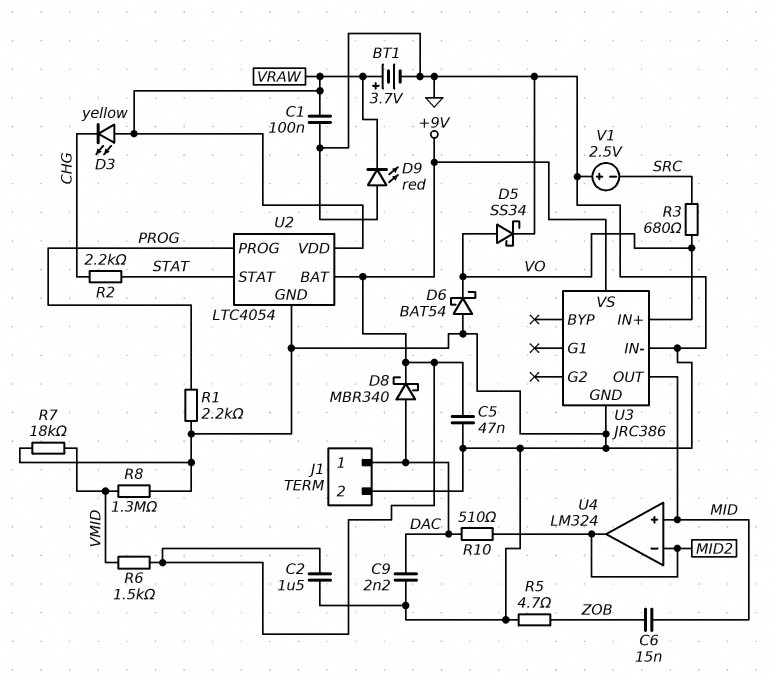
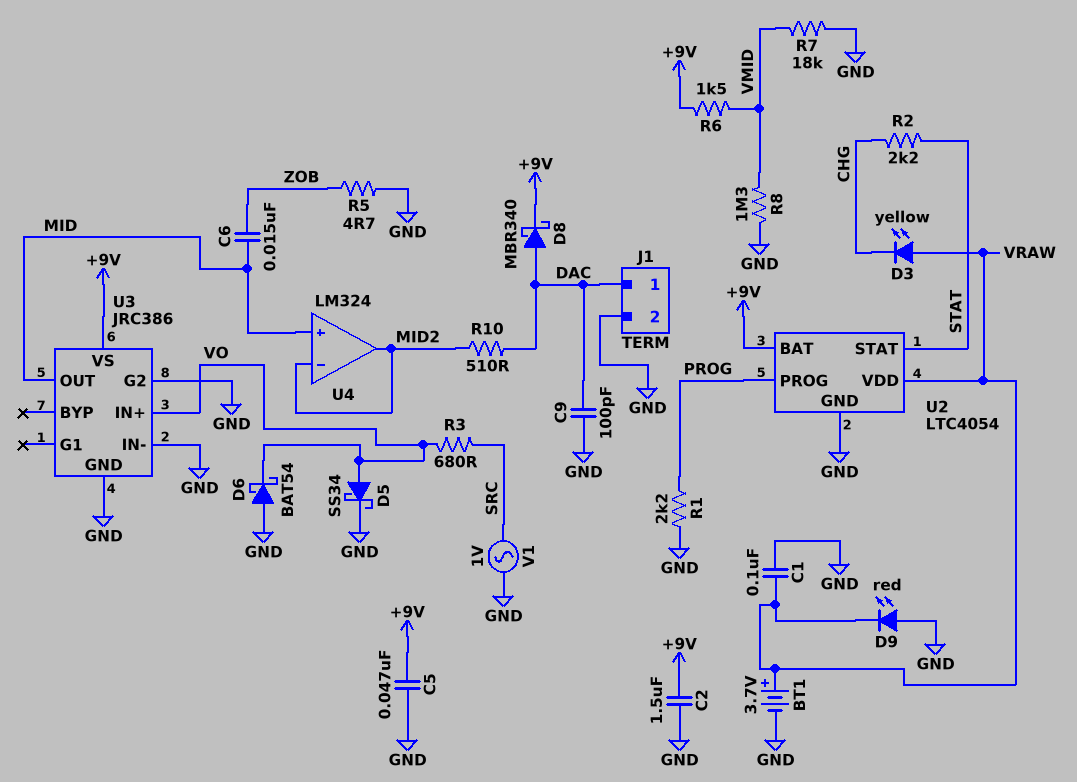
C9: 2.2nF (DAC, GND) -> 100pF (DAC, GND)
U3 pin G2: none -> GND
V1: 2.5V (plus GND, minus SRC) -> AC 1V (GND, SRC)

